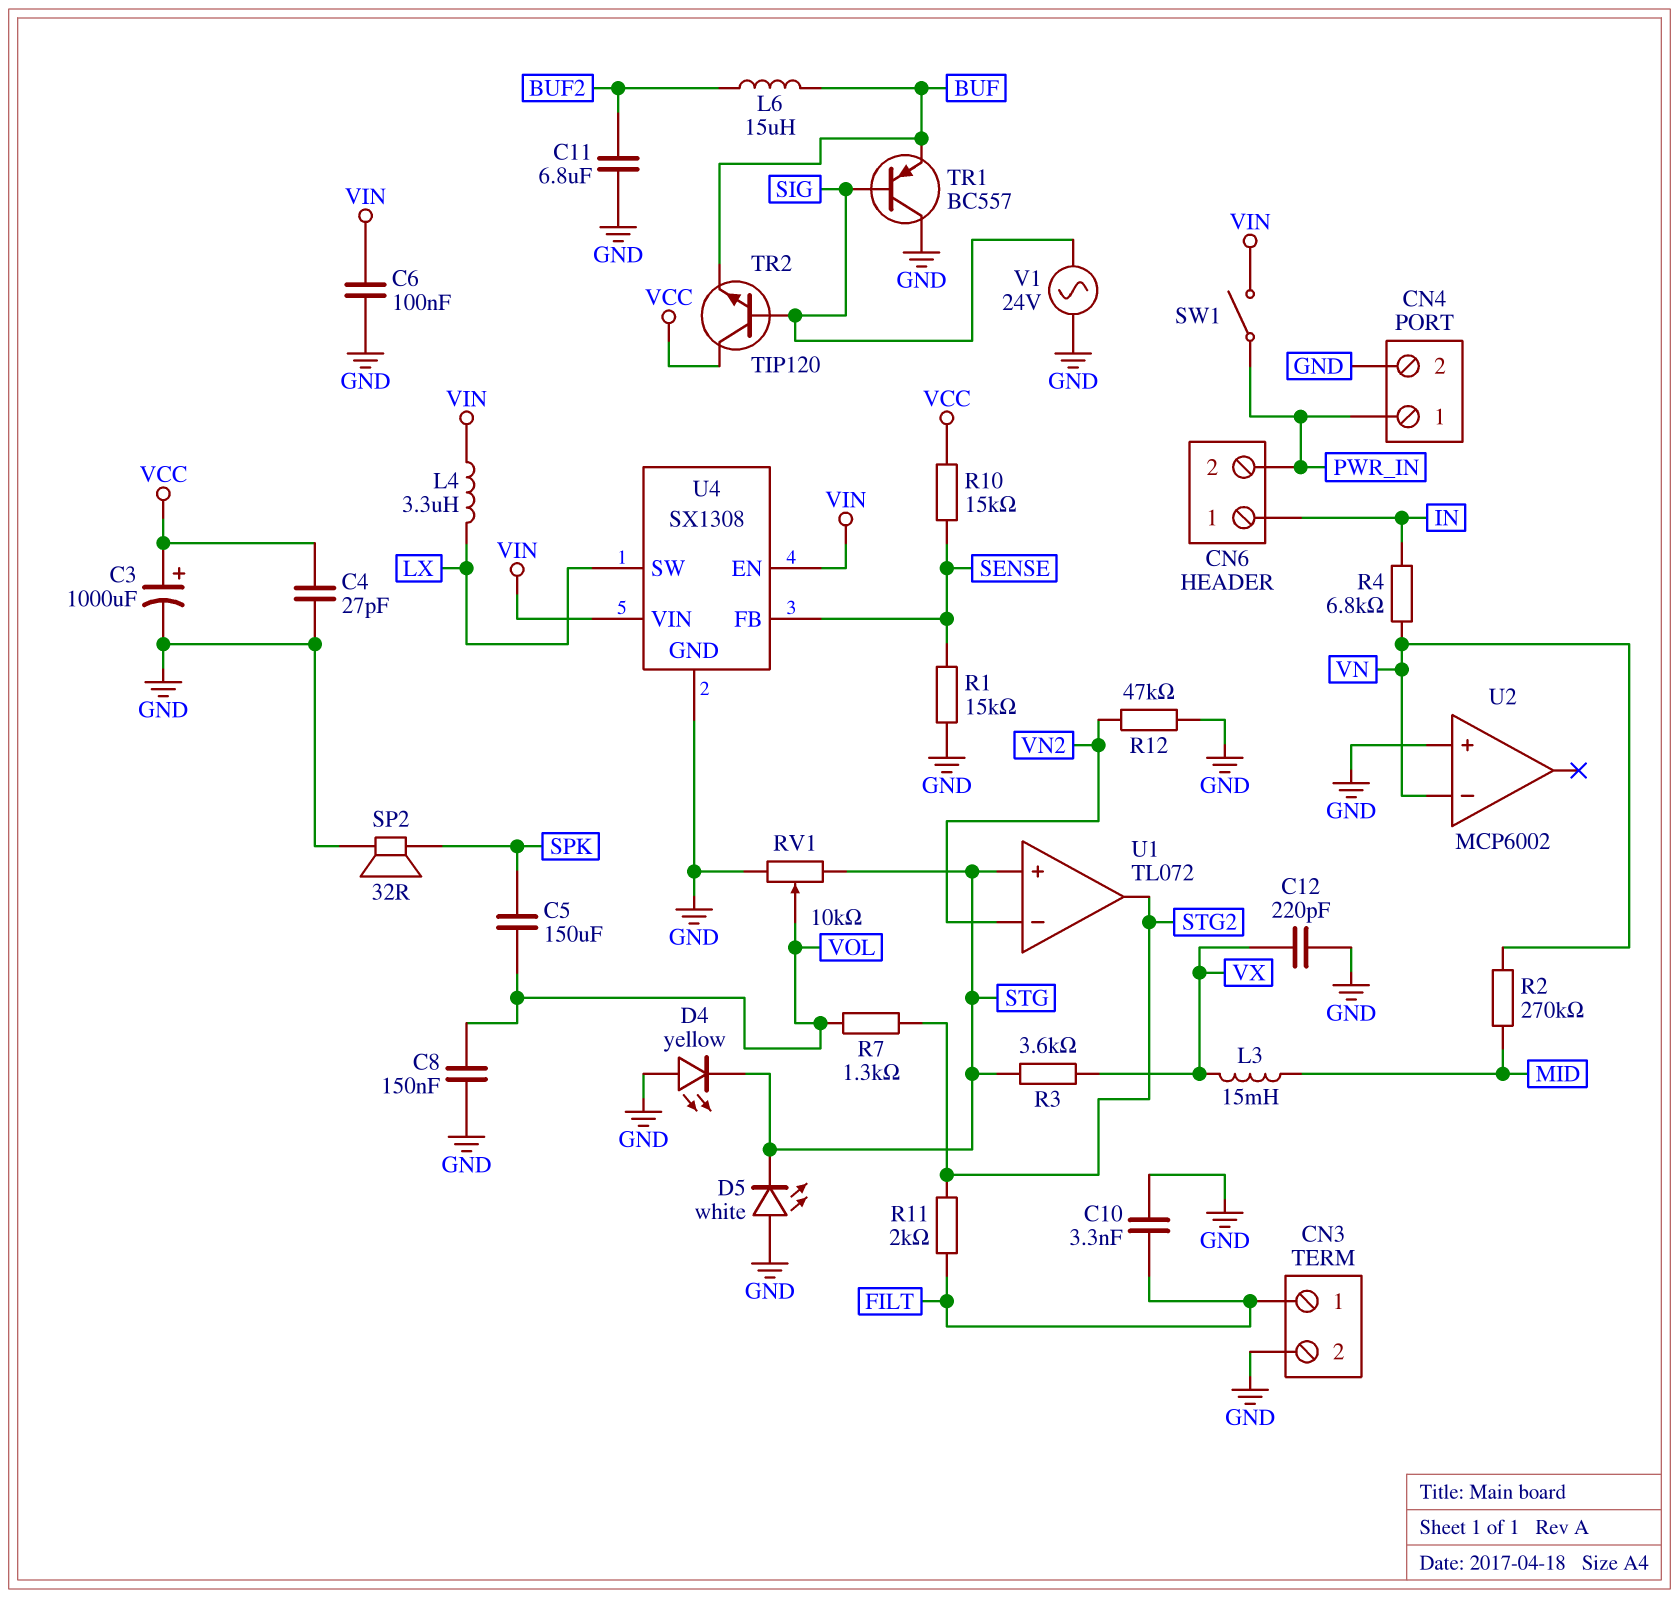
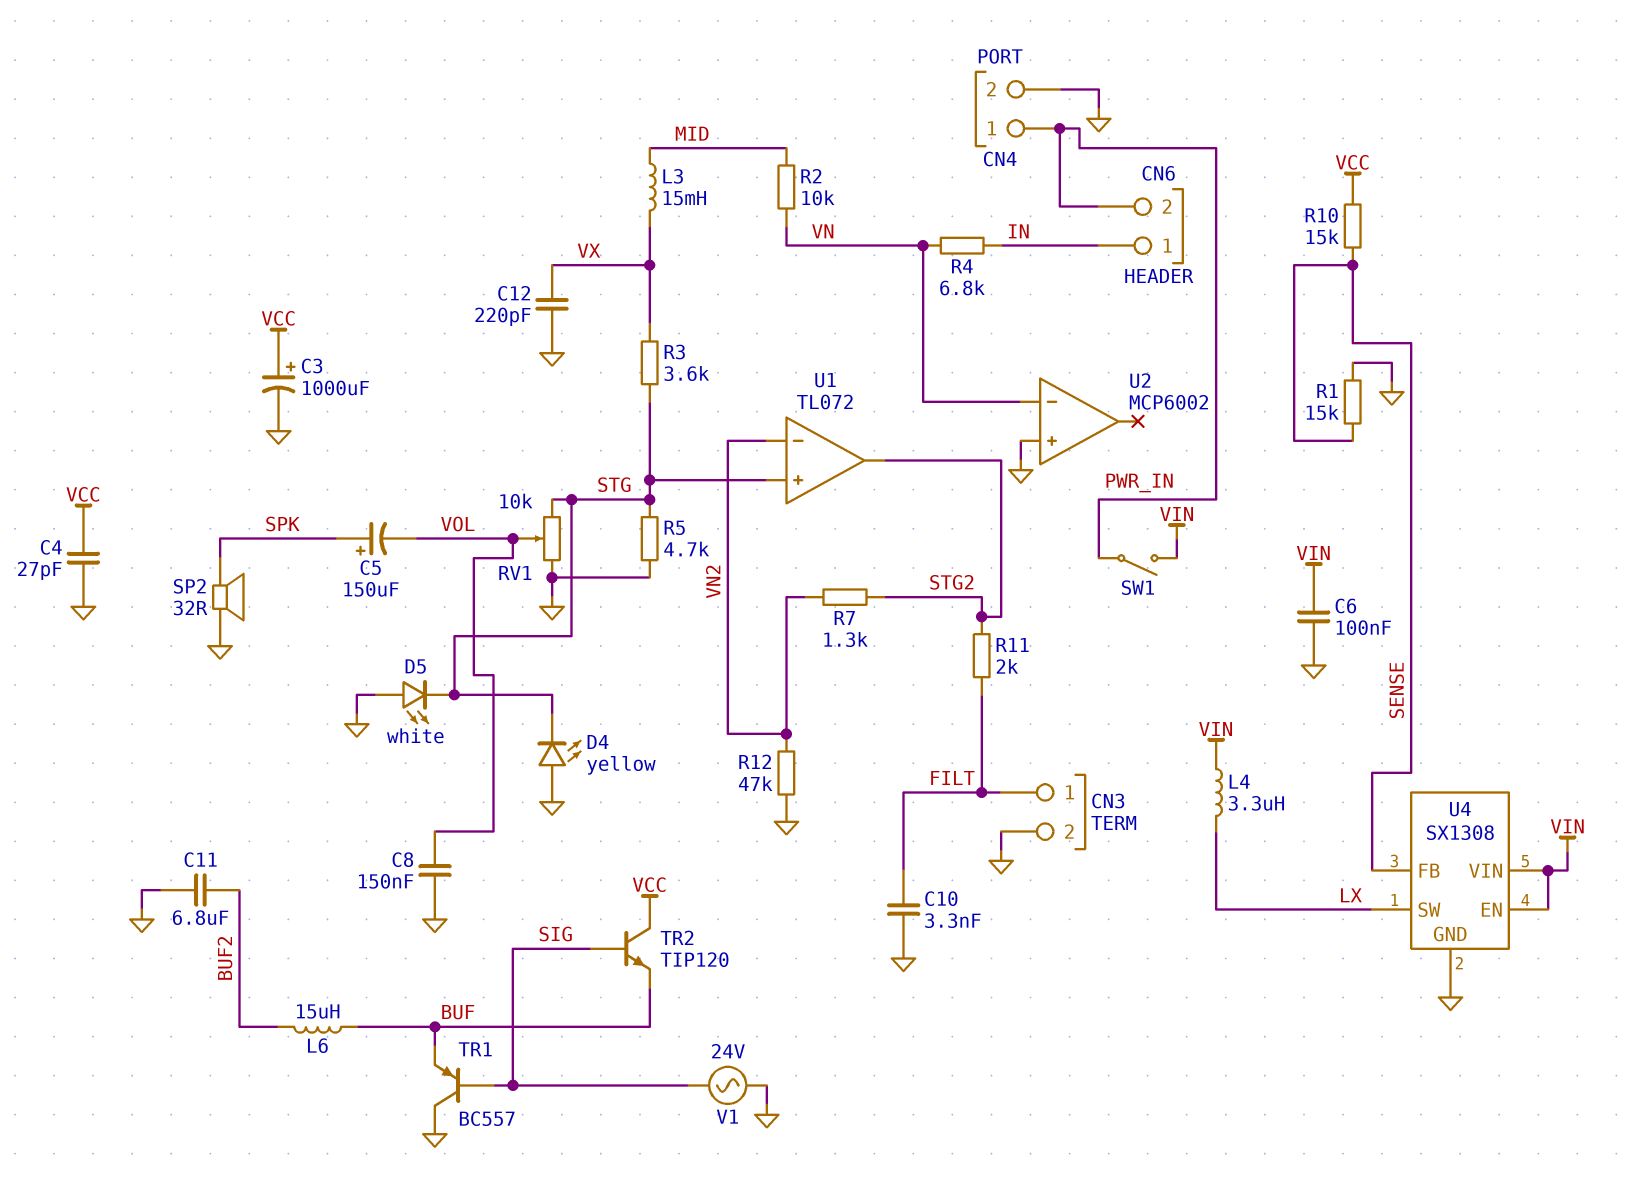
C5: 150uF (SPK, VOL) -> 150uF (plus SPK, minus VOL)
R2: 270k (MID, VN) -> 10k (MID, VN)
R5: none -> 4.7k (GND, STG)
R7: 1.3k (STG2, VOL) -> 1.3k (STG2, VN2)

